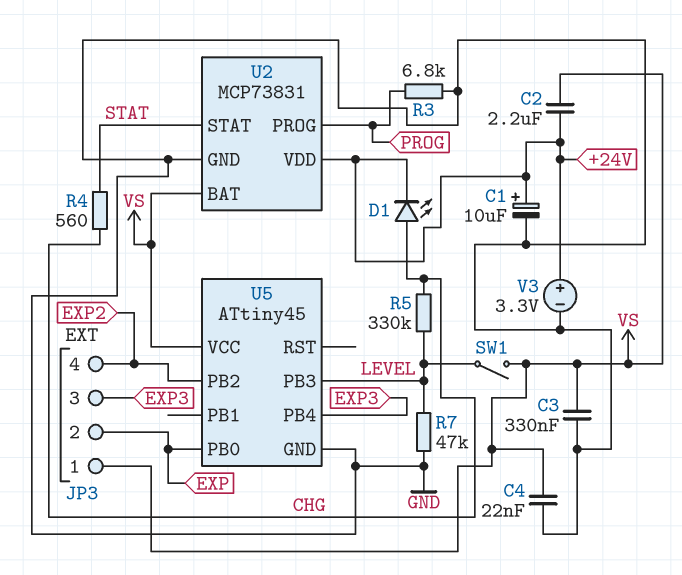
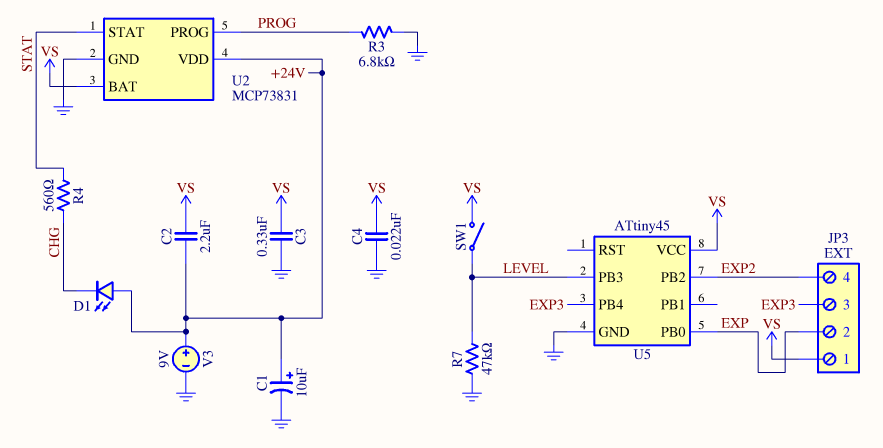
D1: LED (A CHG, K +24V) -> LED (A +24V, K CHG)
R5: 330k (CHG, LEVEL) -> none
V3: 3.3V (plus +24V, minus GND) -> 9V (plus +24V, minus GND)

